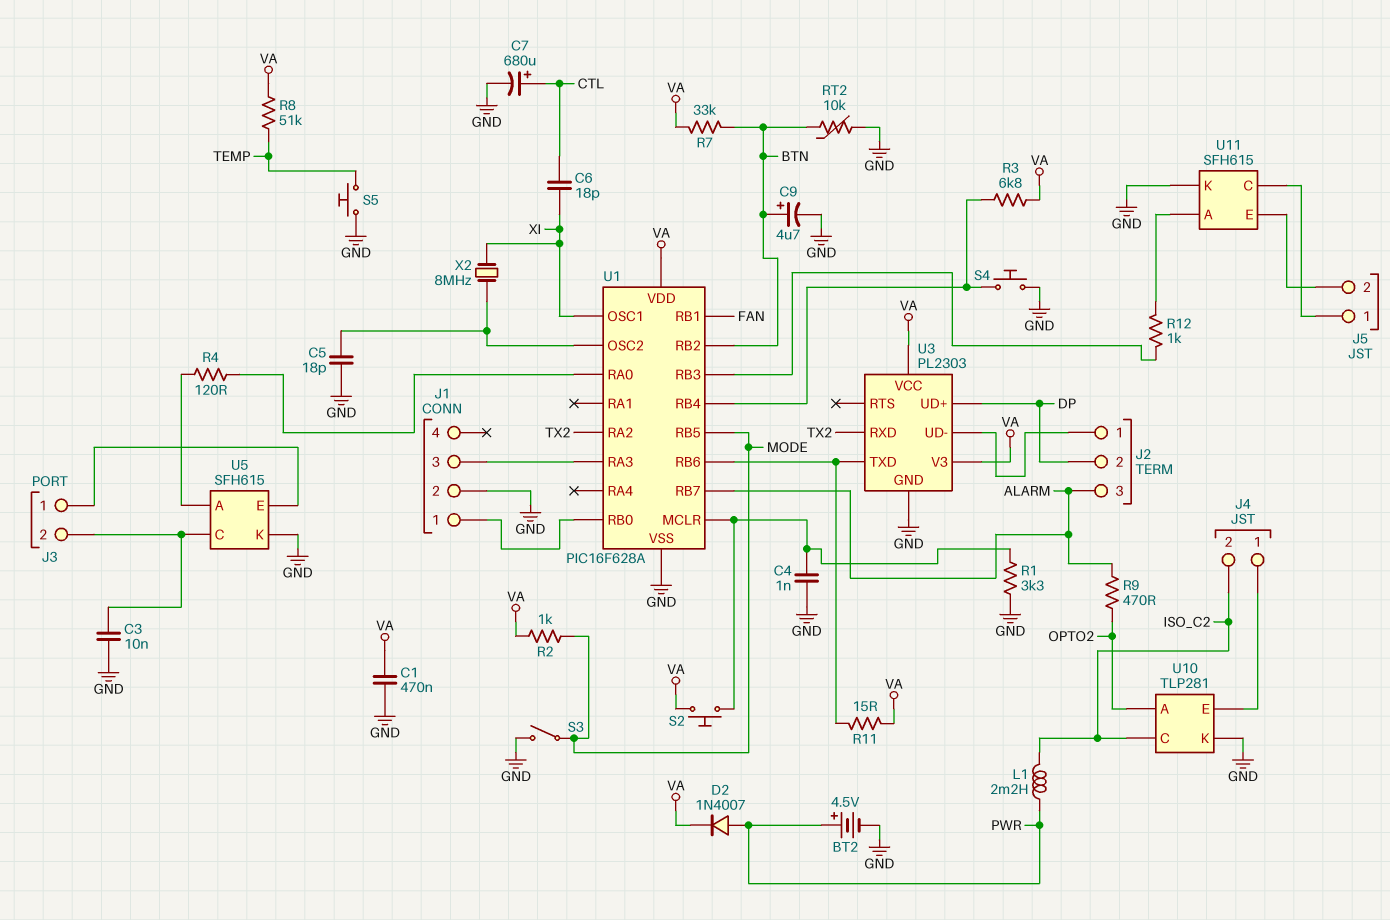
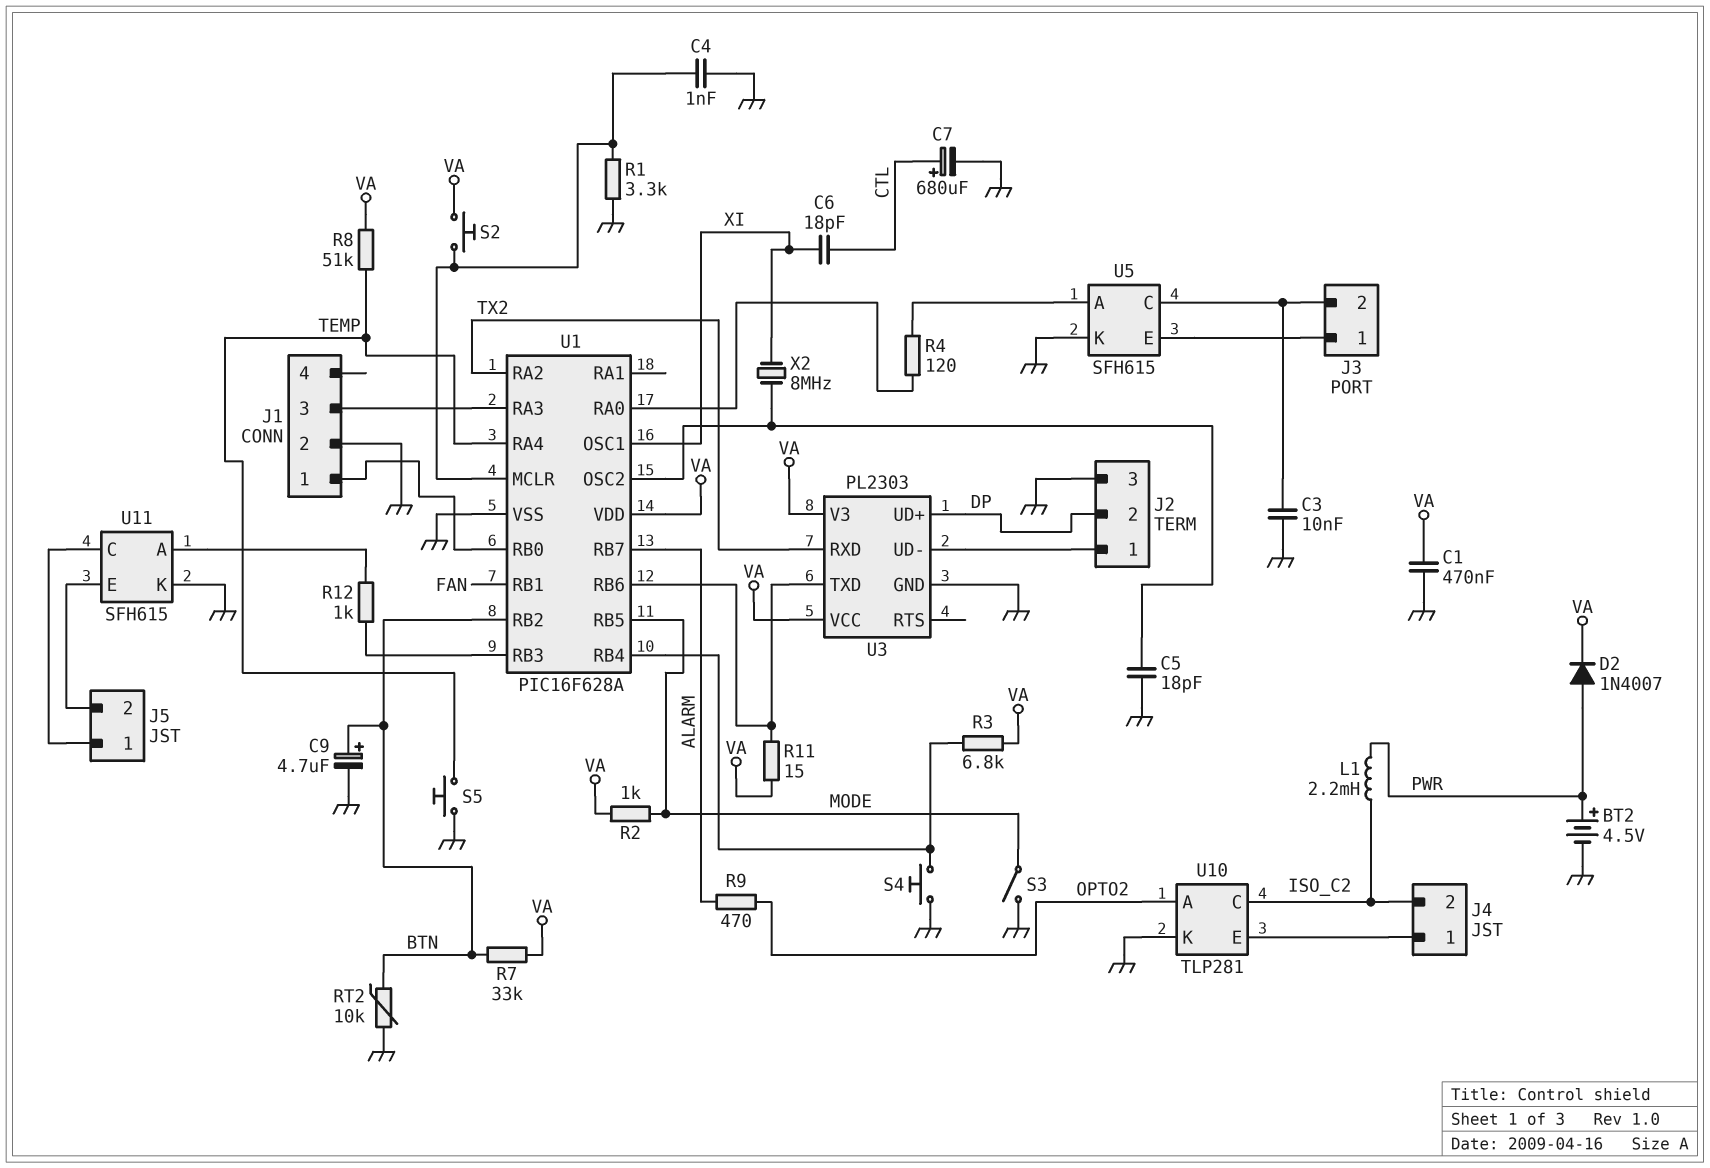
J2 pin 3: ALARM -> GND
U1 pin RA4: none -> TEMP

